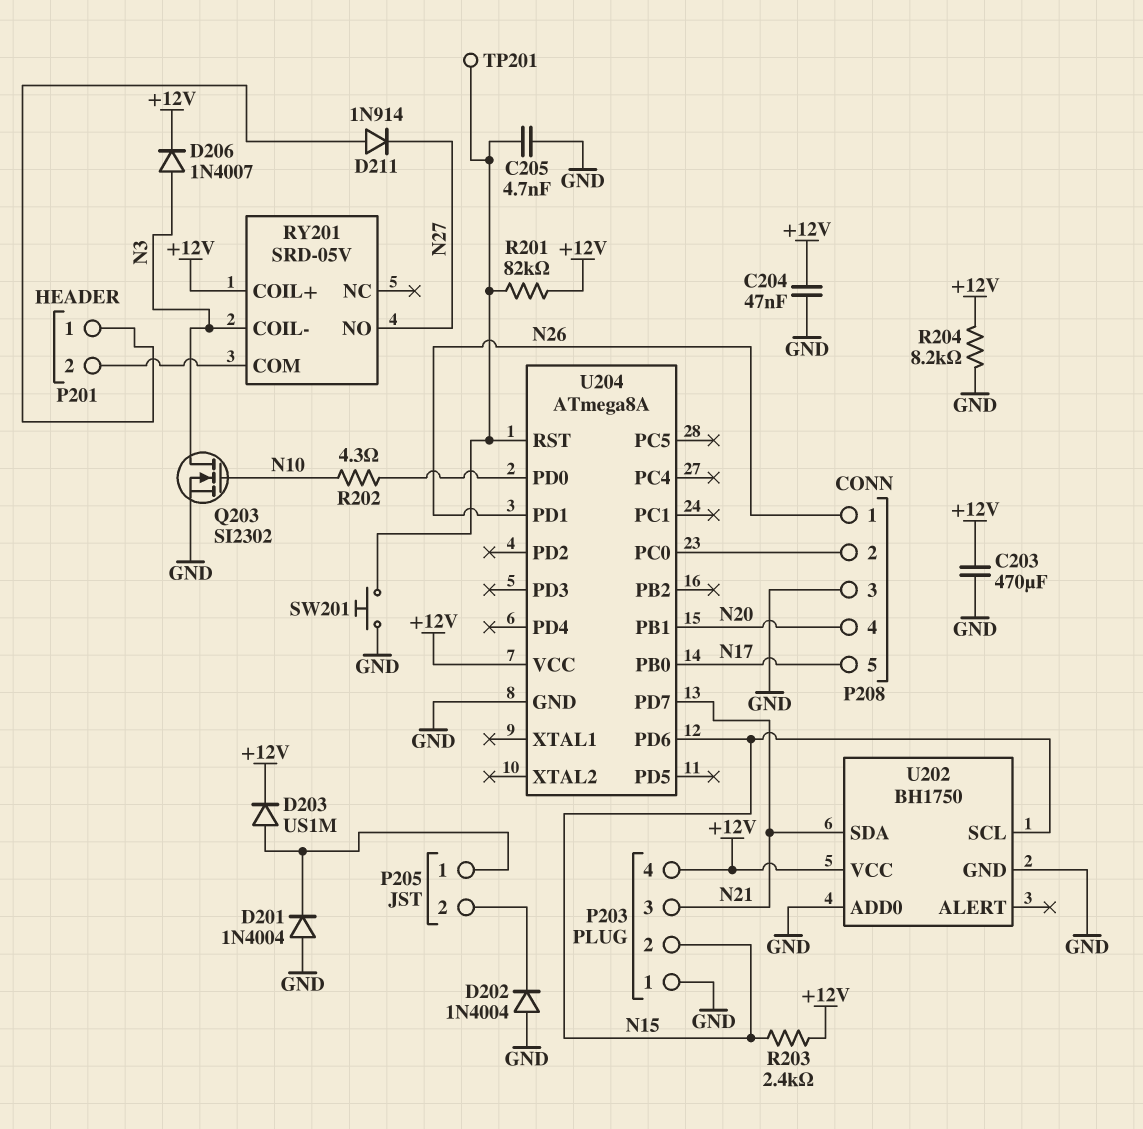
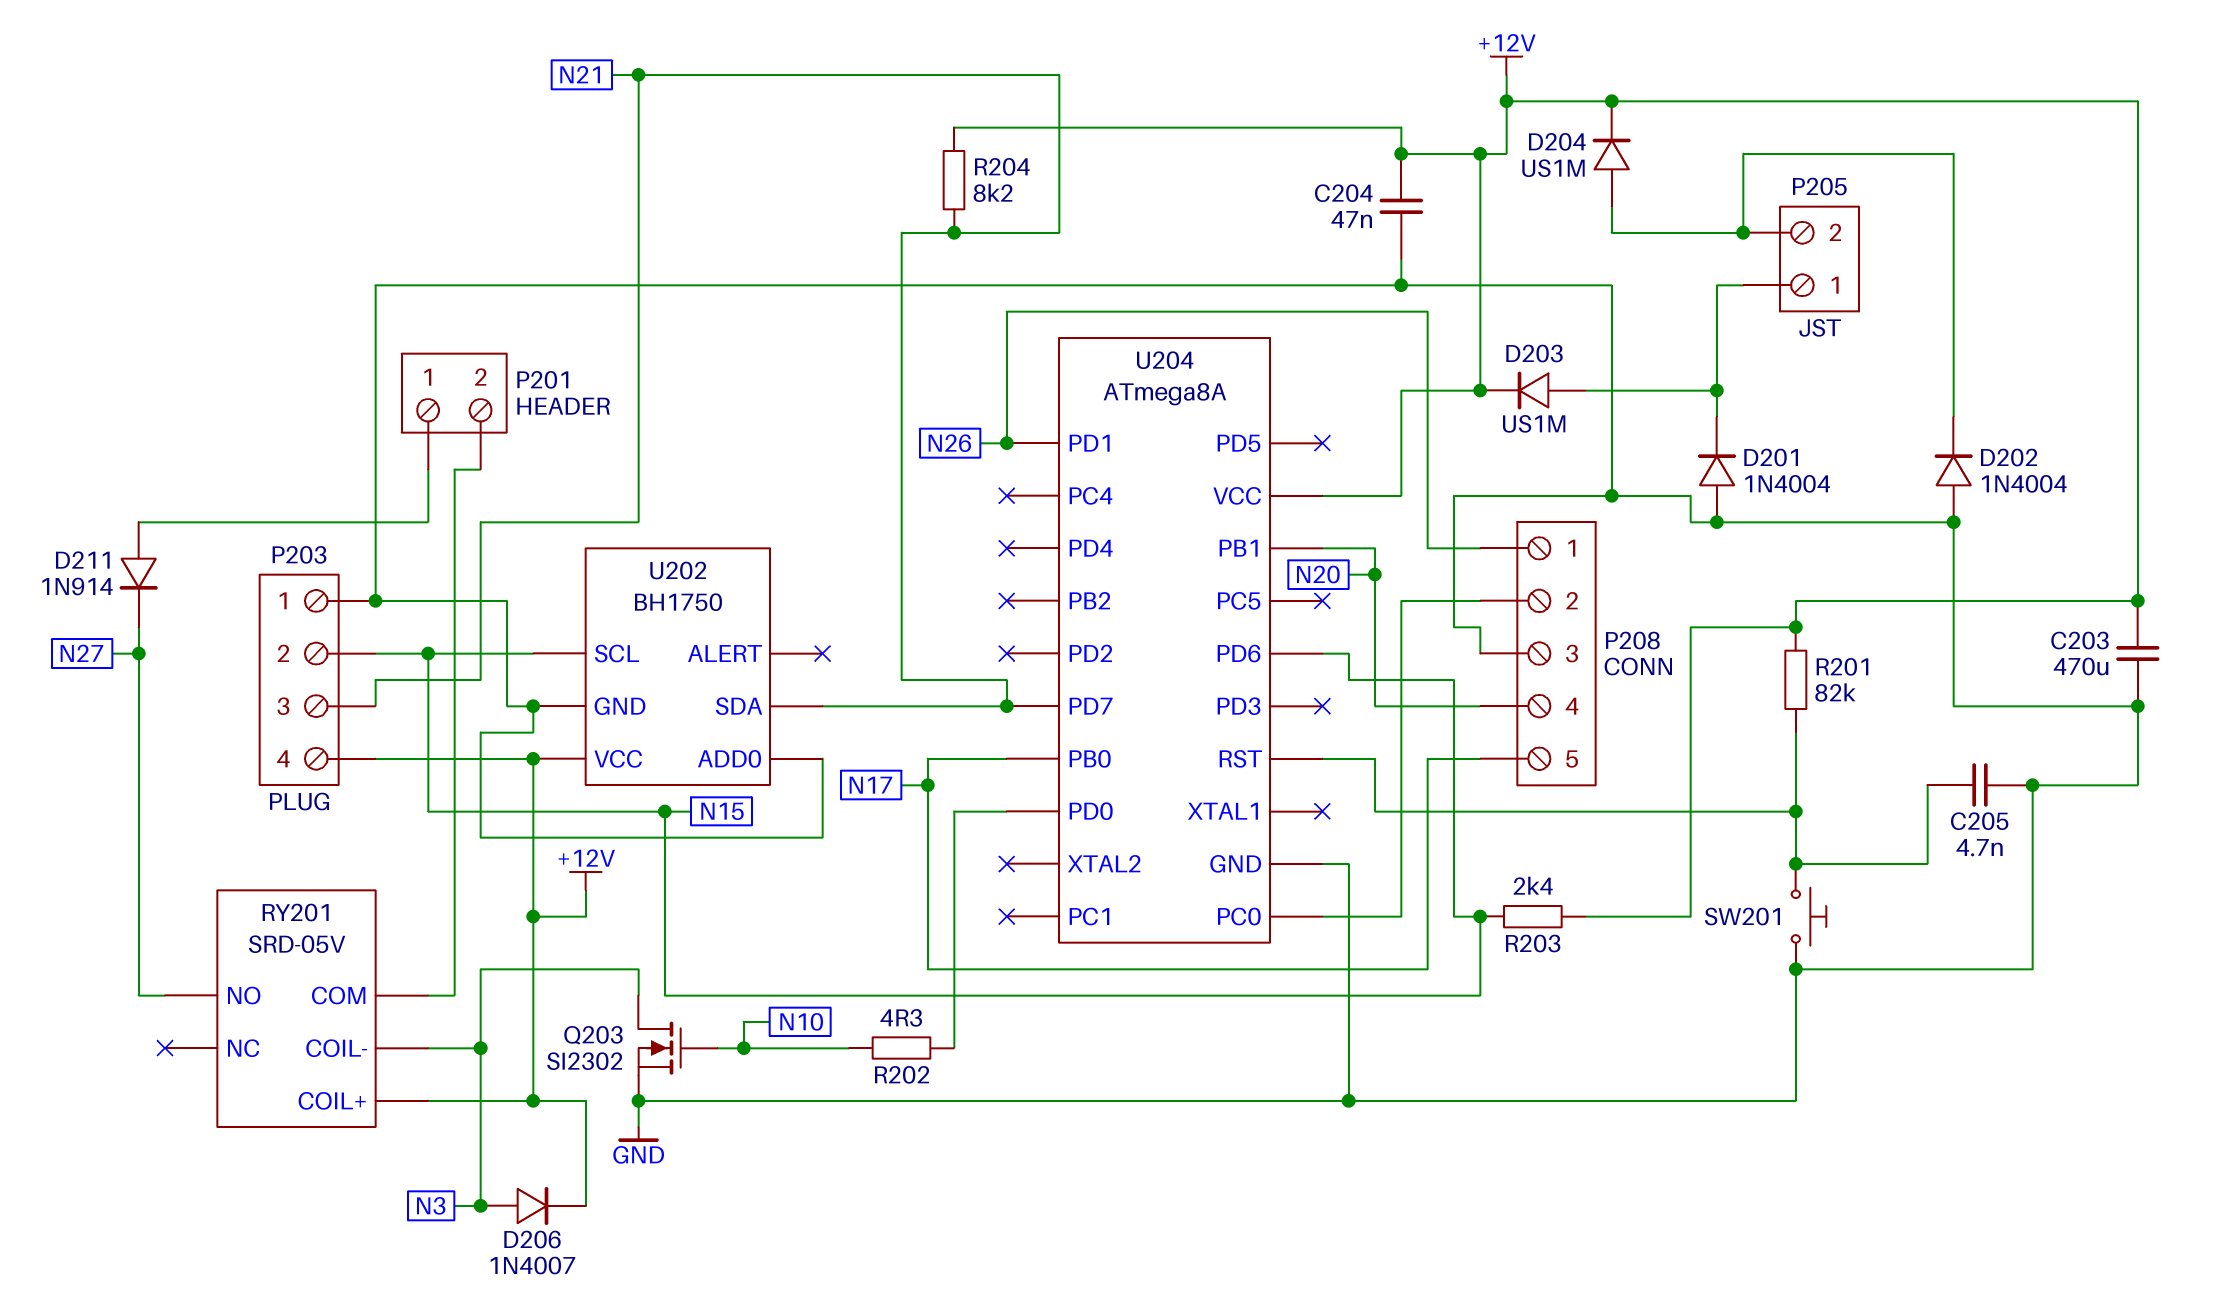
D204: none -> diode US1M (A P205/2, K +12V)
R204: 8.2k (+12V, GND) -> 8.2k (+12V, N21)
TP201: test point (U204/RST) -> none

